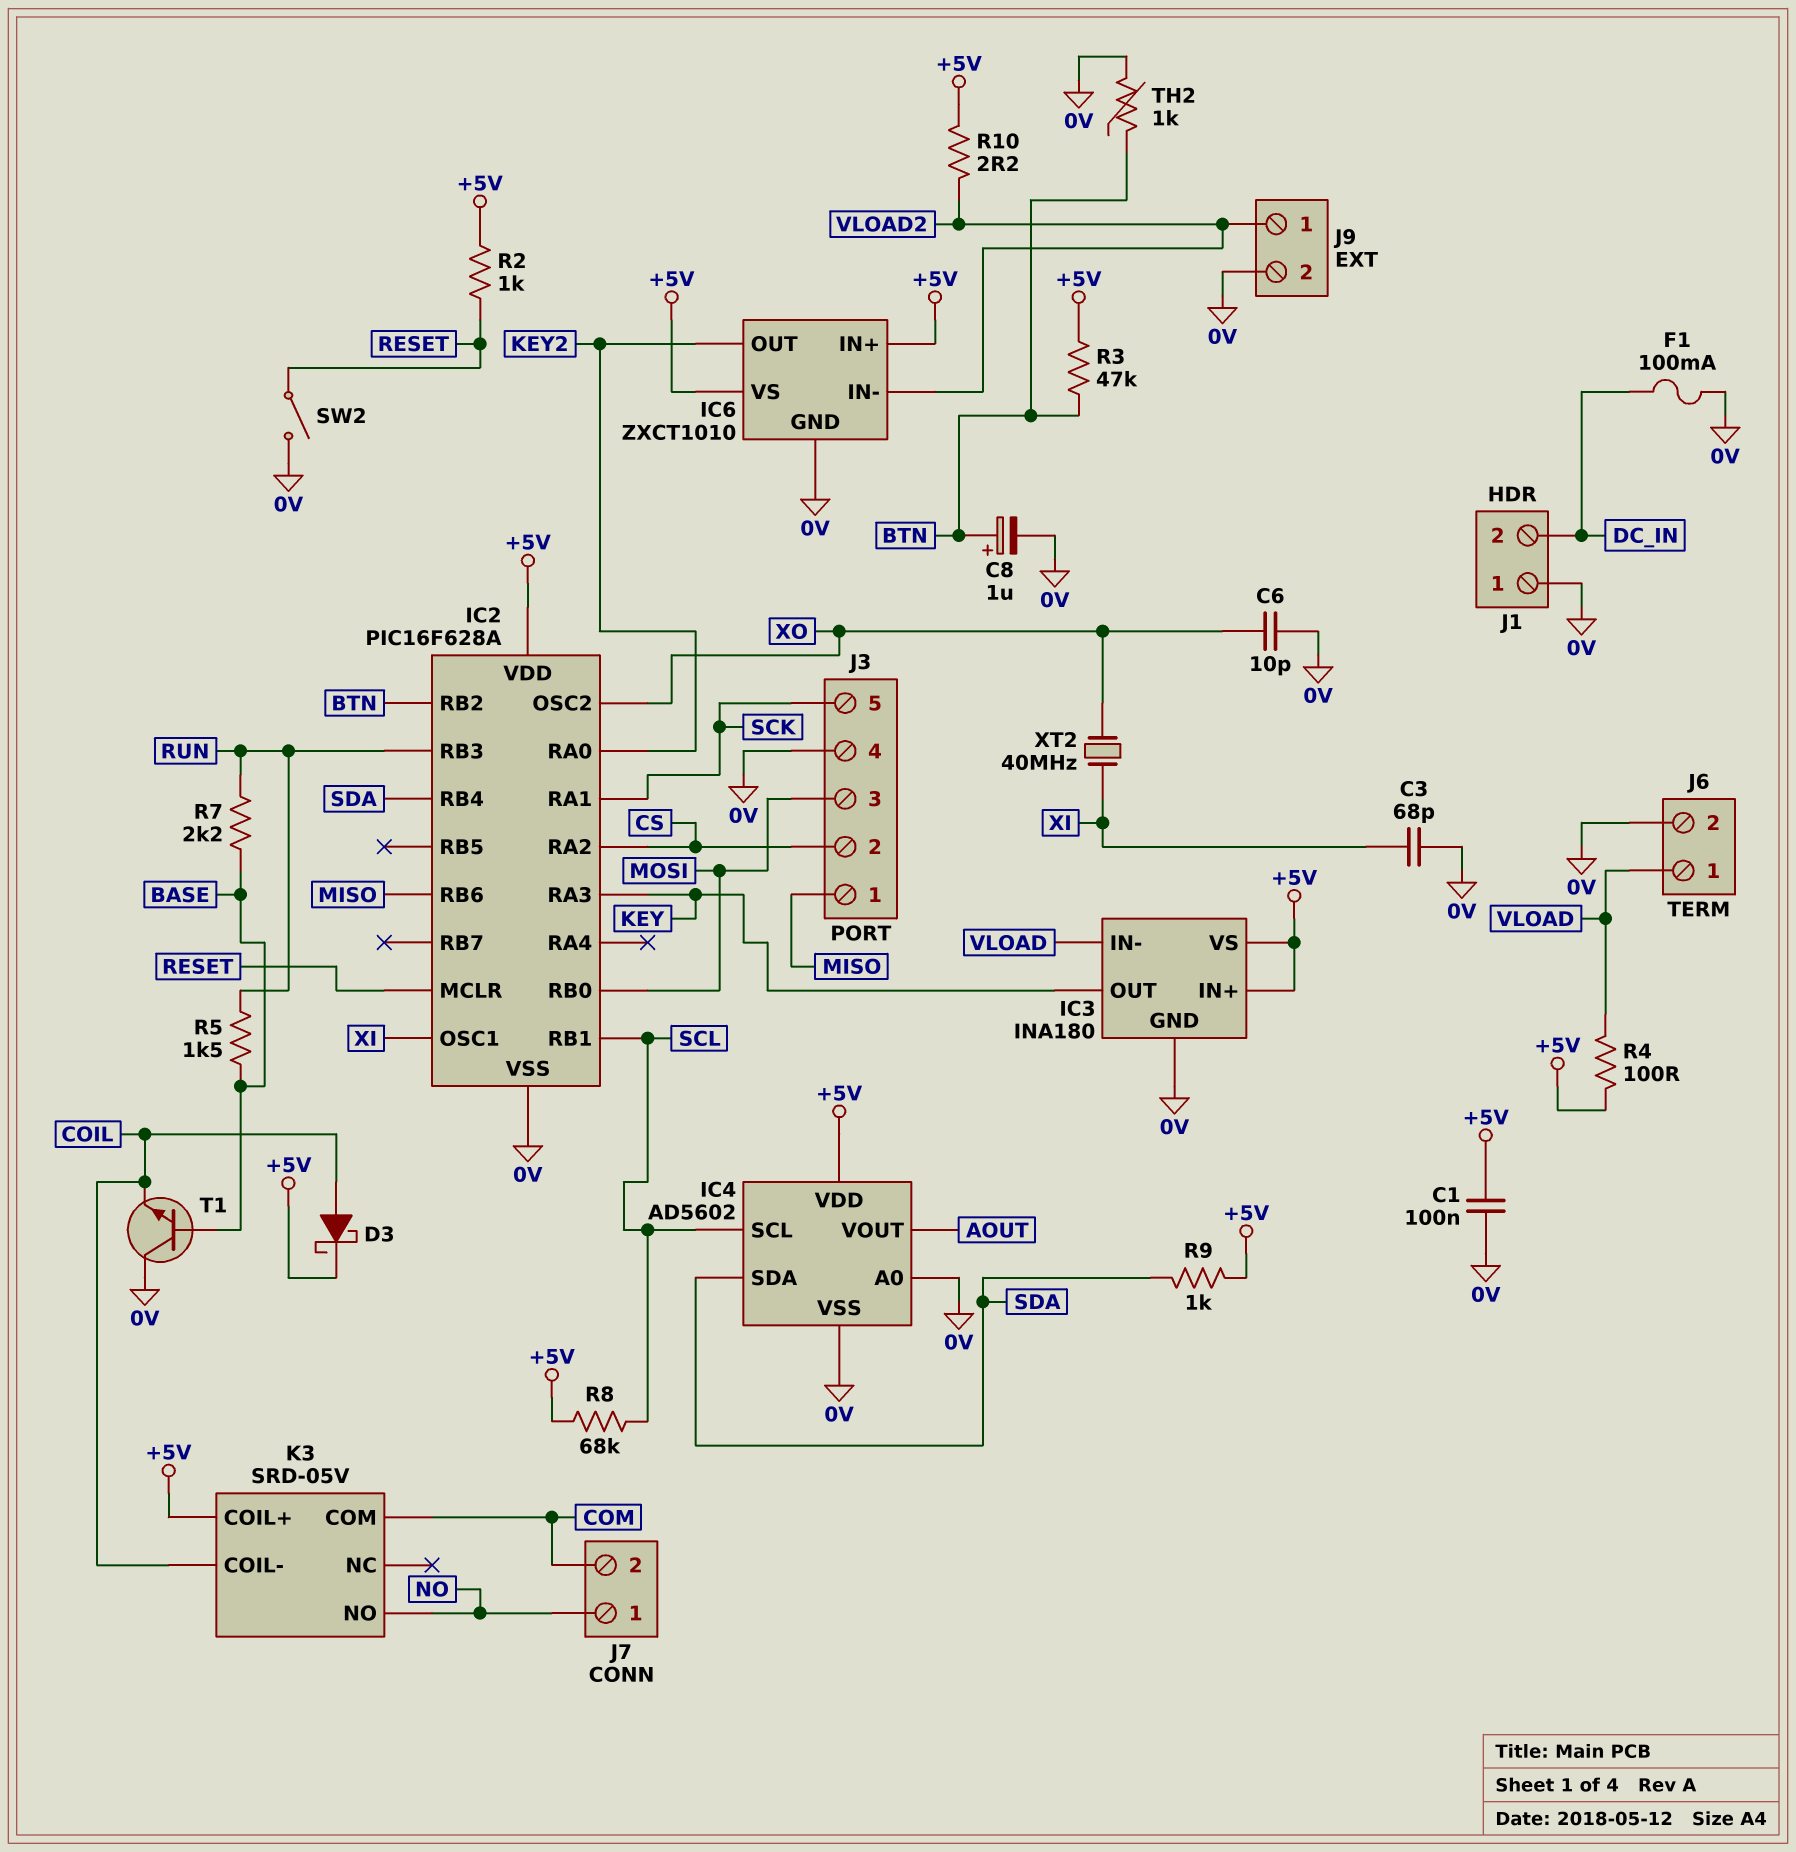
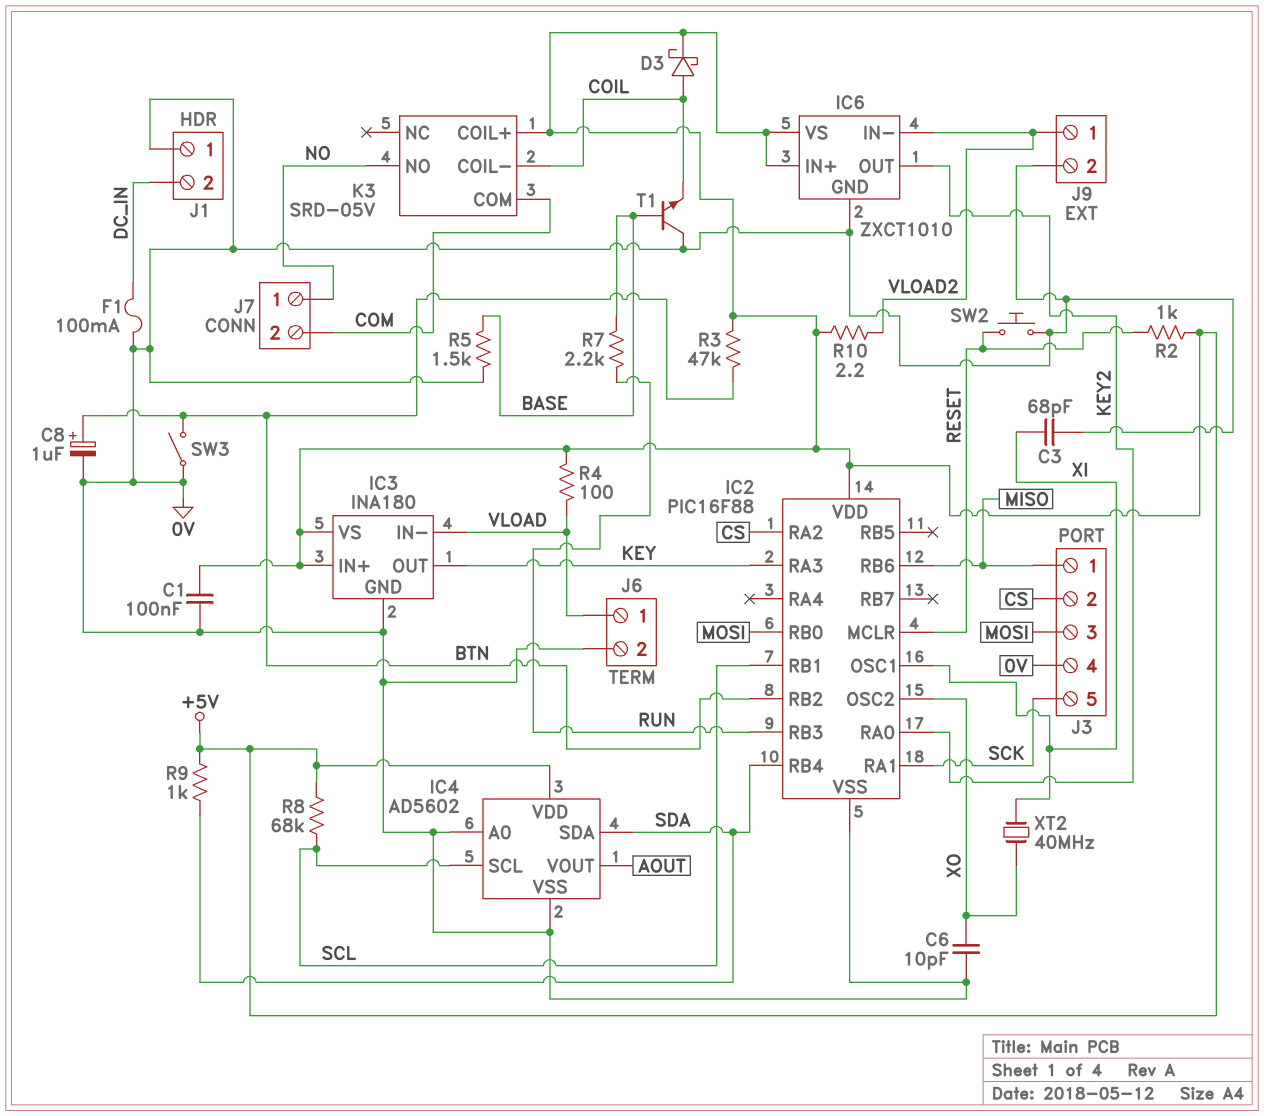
IC2: PIC16F628A -> PIC16F88
R5: 1.5k (BASE, RUN) -> 1.5k (0V, BASE)
SW2: switch (0V, RESET) -> button (0V, RESET)
SW3: none -> switch (0V, BTN)
TH2: 1k (0V, BTN) -> none

